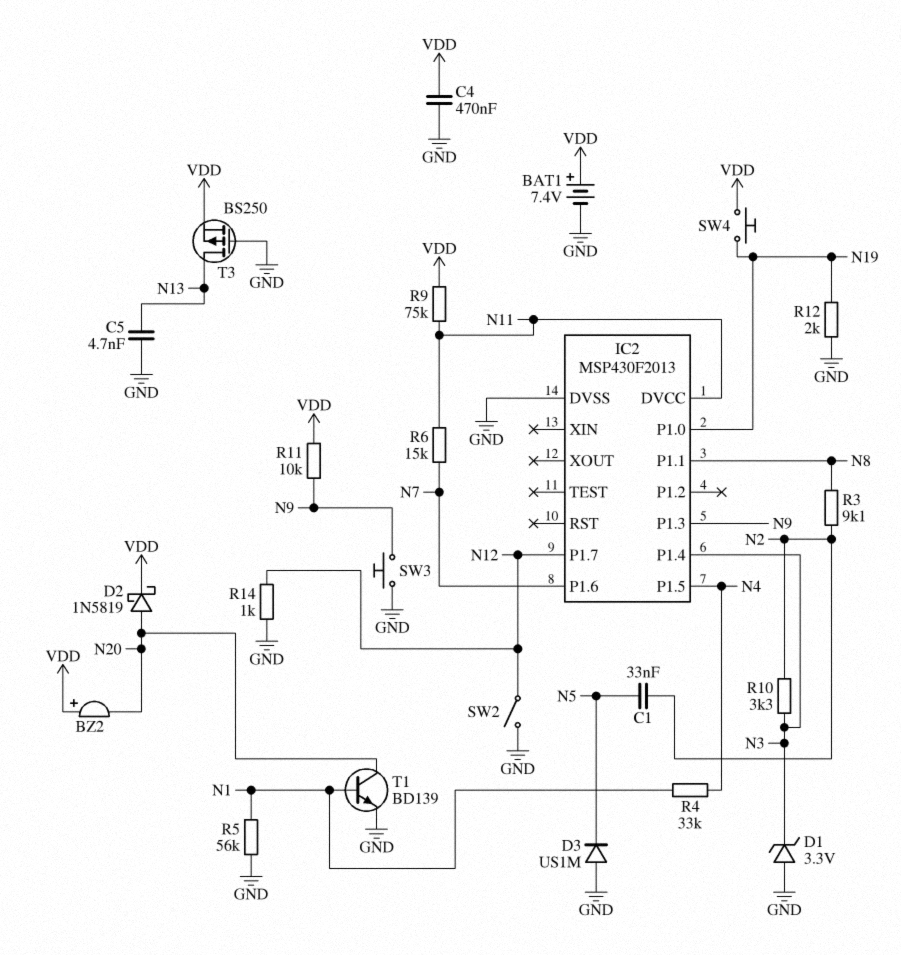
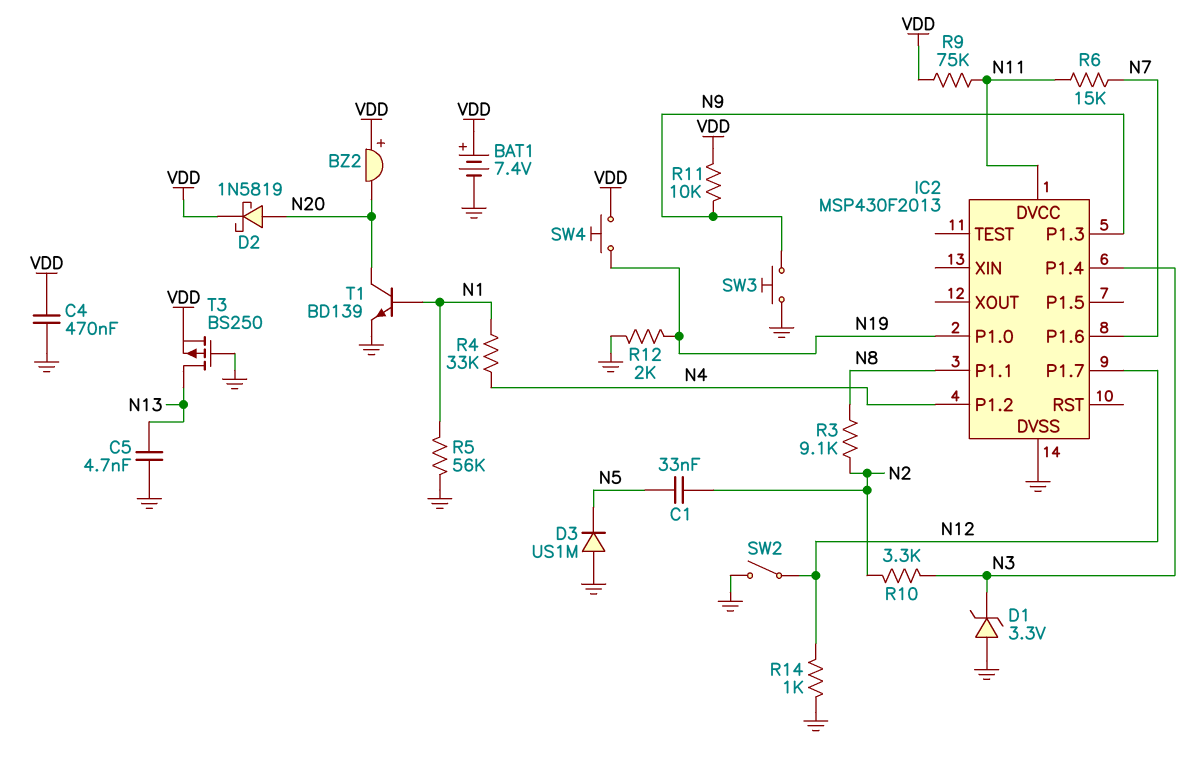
IC2 pin P1.2: none -> N4
IC2 pin P1.5: N4 -> none

